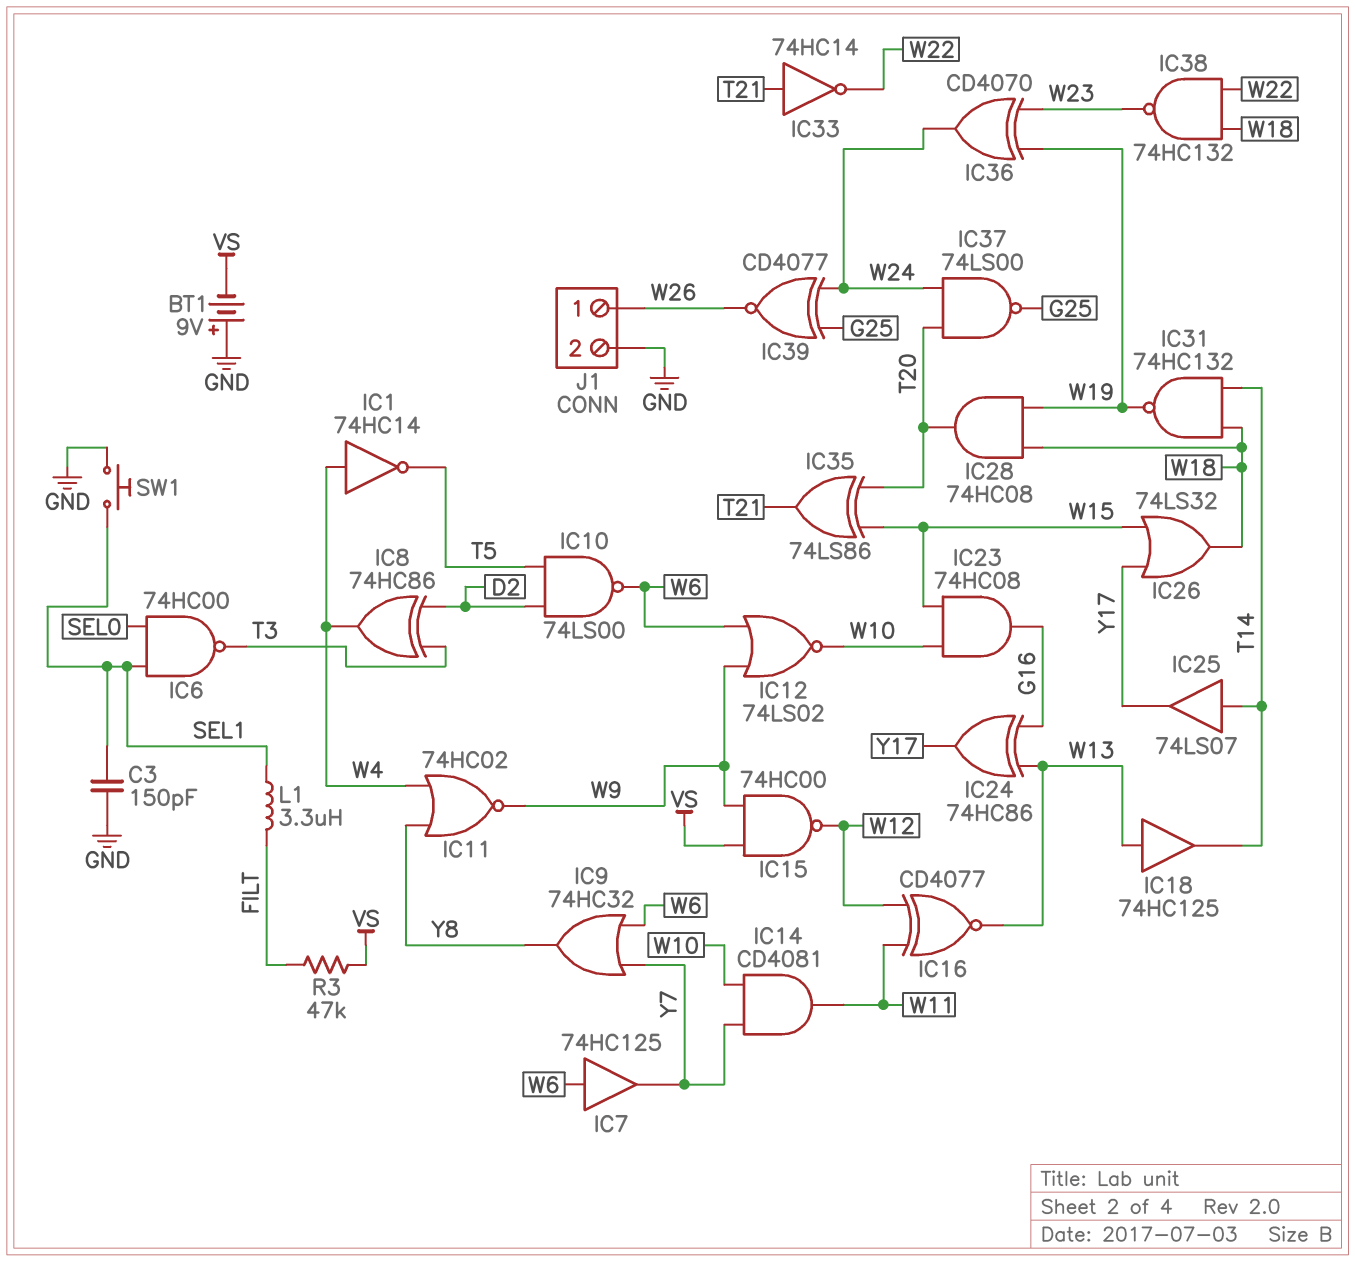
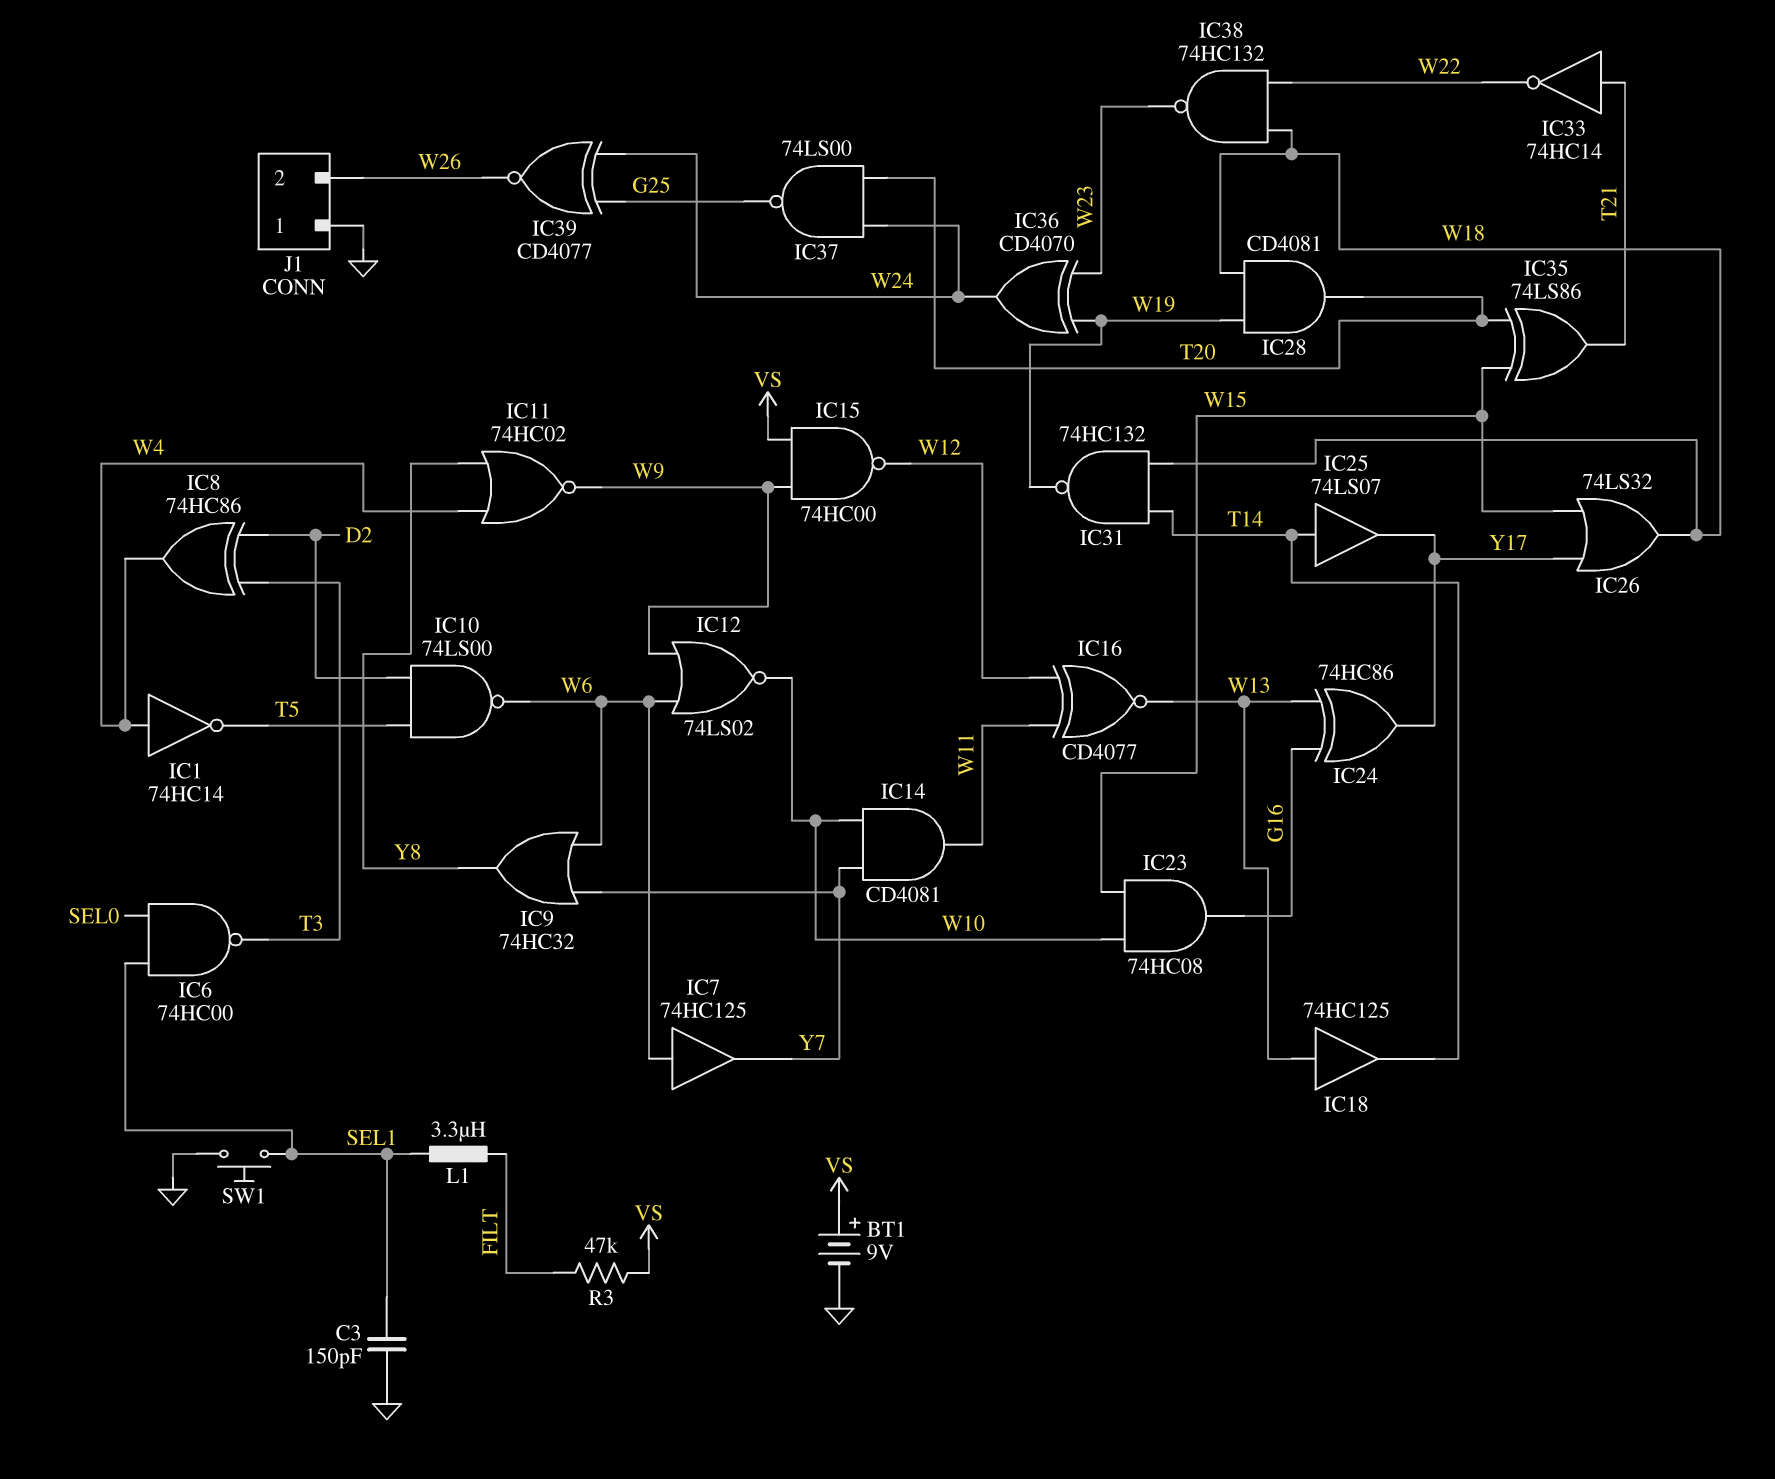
BT1: 9V (plus GND, minus VS) -> 9V (plus VS, minus GND)
IC28: AND 74HC08 (in W18, in W19, out T20) -> AND CD4081 (in W18, in W19, out T20)
J1 pin 1: W26 -> GND
J1 pin 2: GND -> W26

